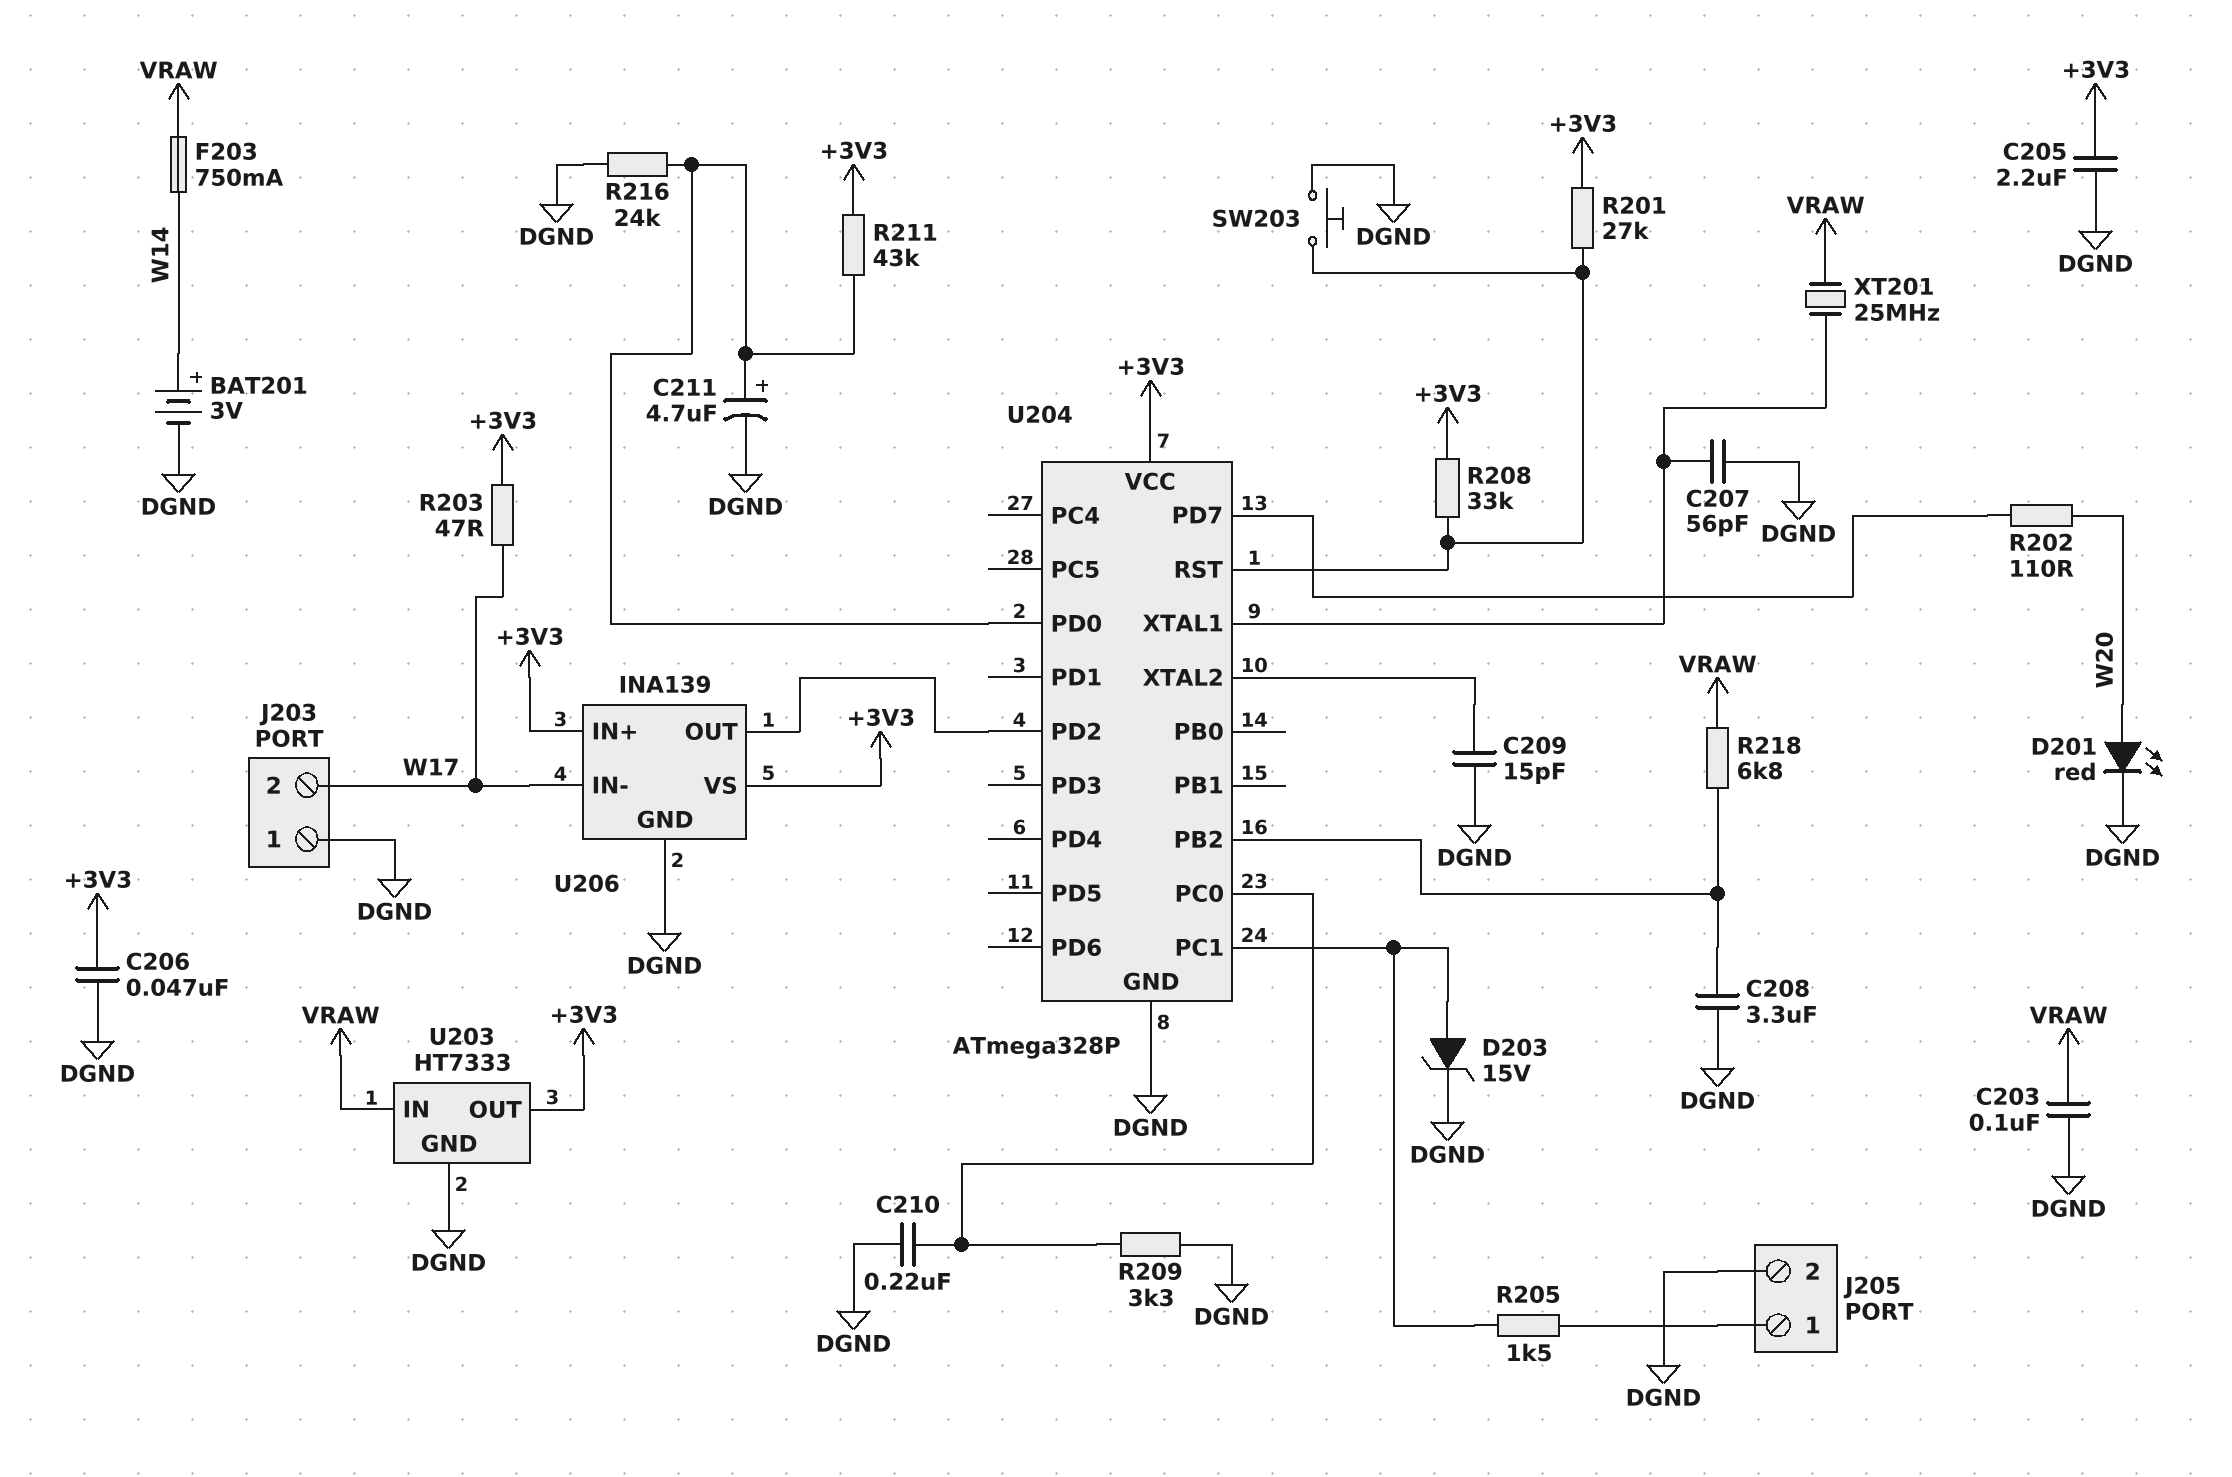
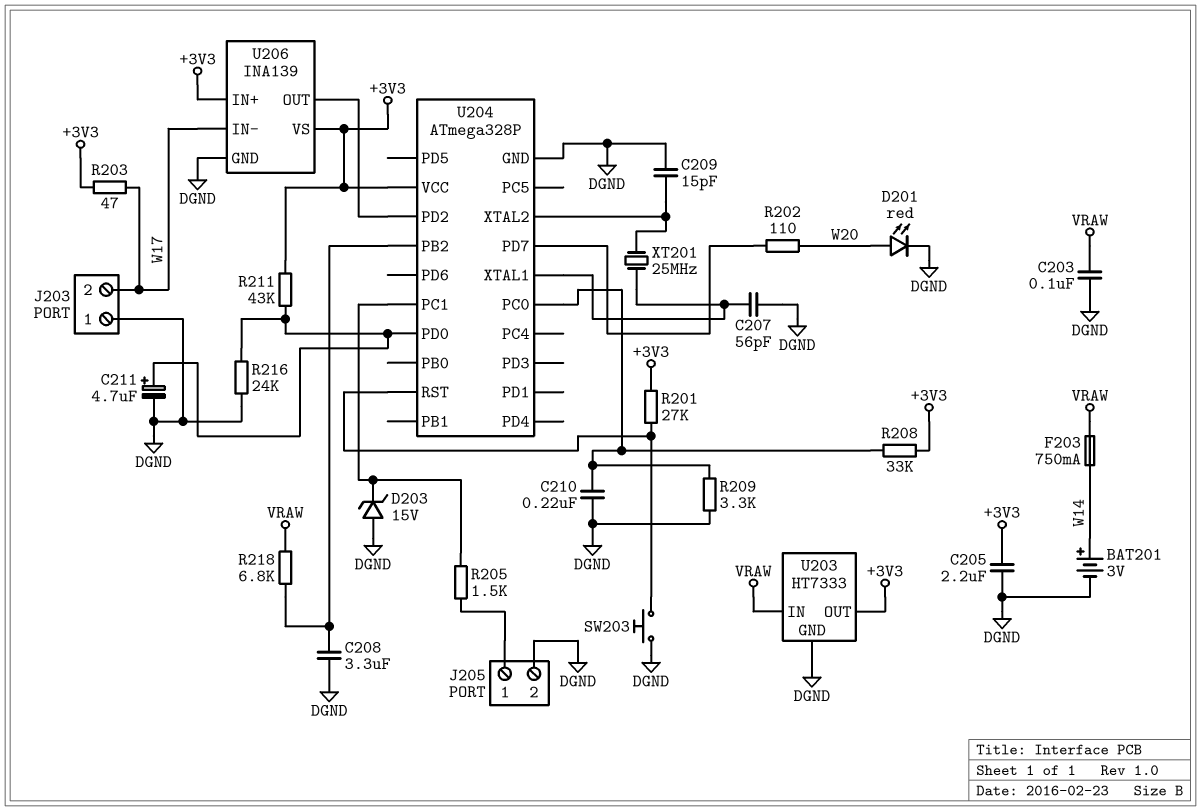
C206: 47nF (+3V3, DGND) -> none
D203: zener 15V (A U204/PC1, K DGND) -> zener 15V (A DGND, K U204/PC1)
R208: 33k (+3V3, U204/RST) -> 33k (+3V3, U204/PC0)
XT201: 25MHz (U204/XTAL1, VRAW) -> 25MHz (U204/XTAL1, U204/XTAL2)

